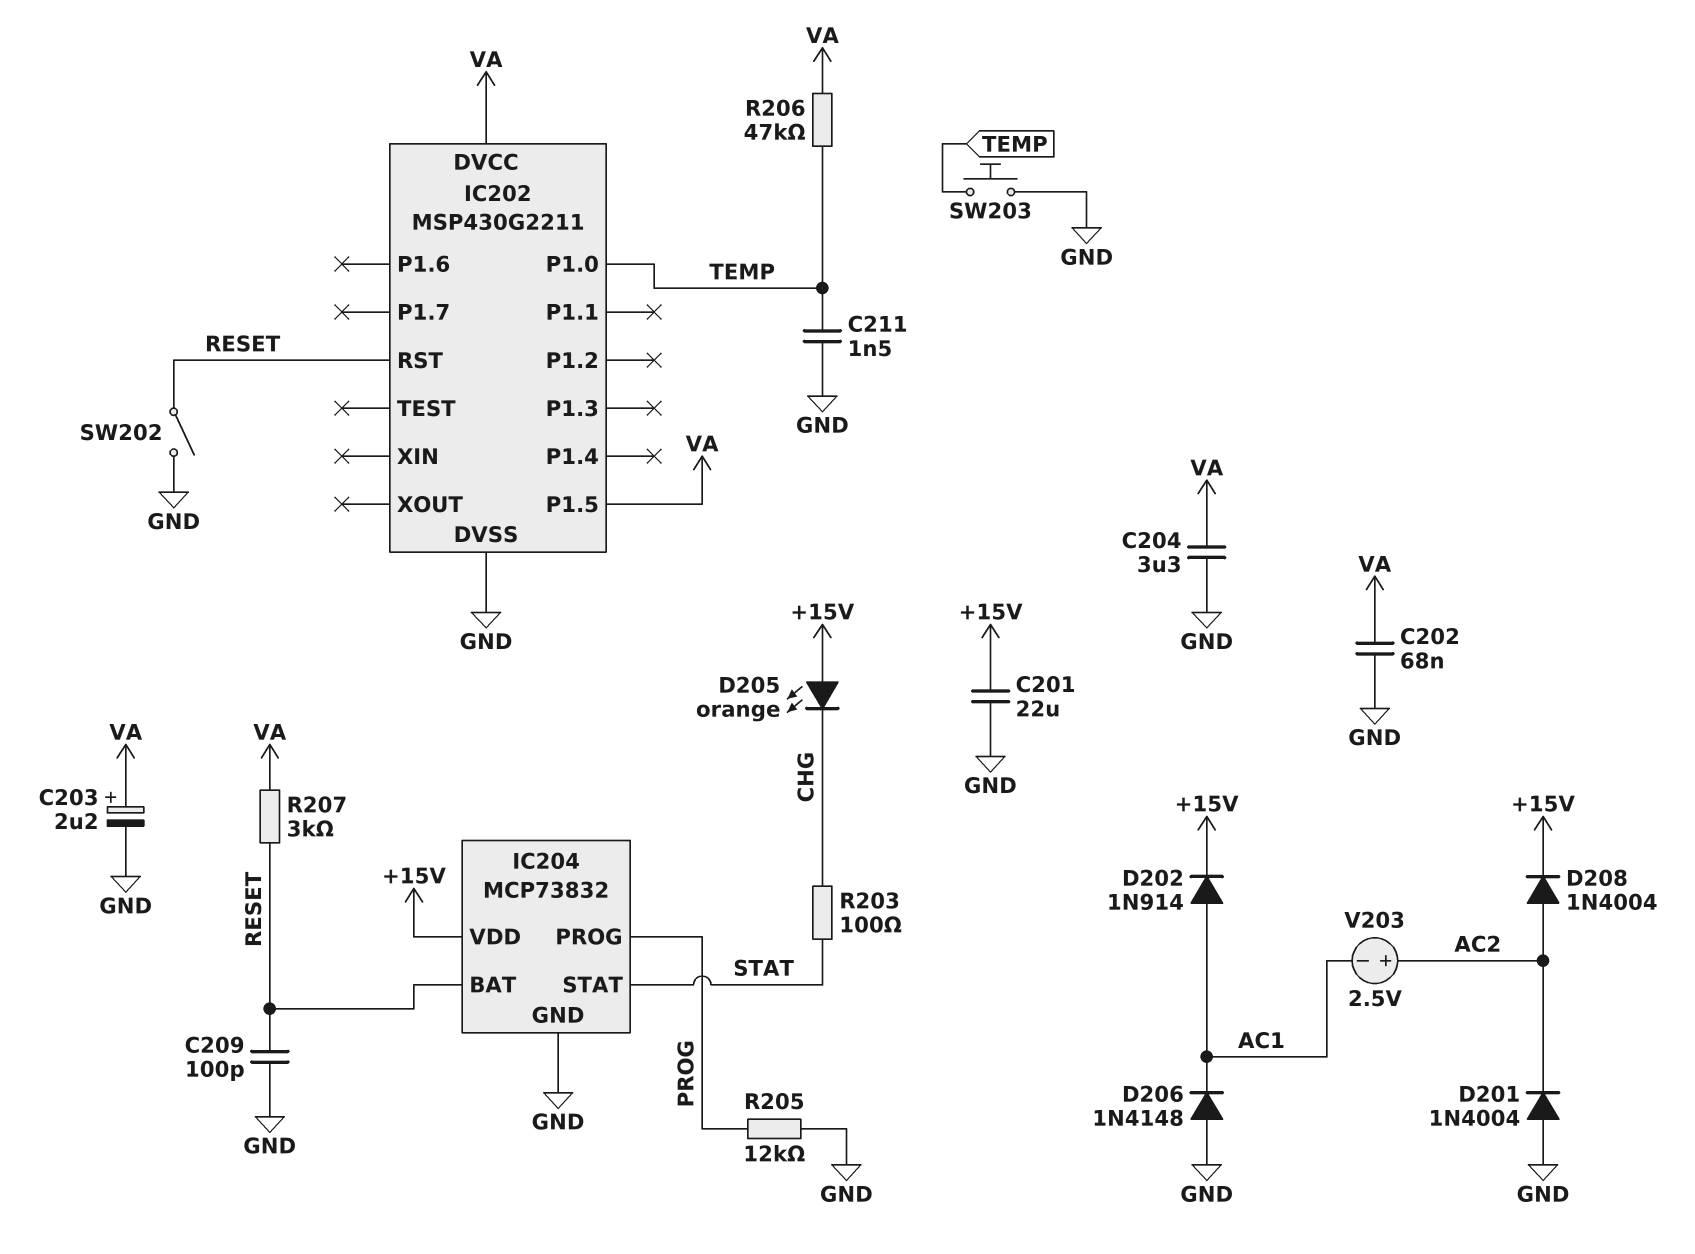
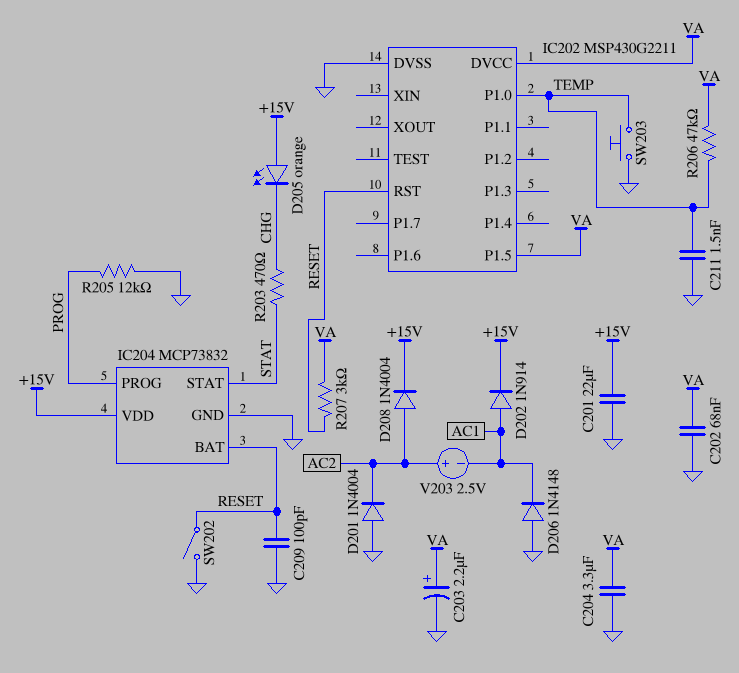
R203: 100 (CHG, STAT) -> 470 (CHG, STAT)

